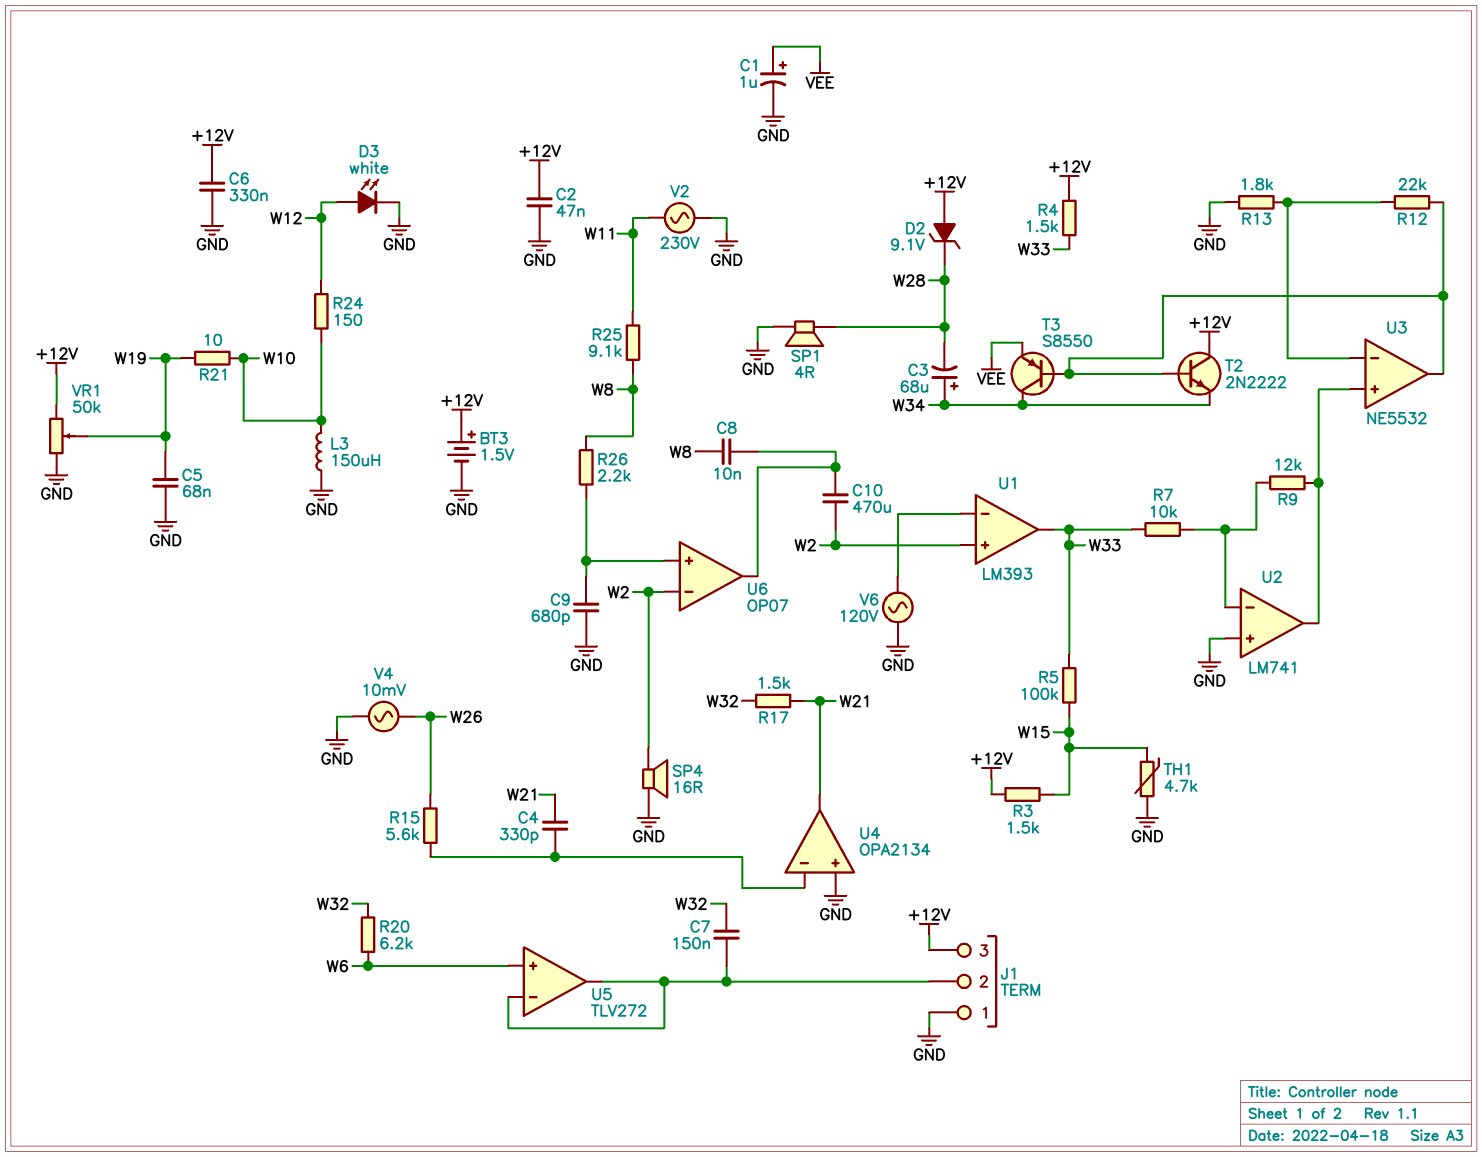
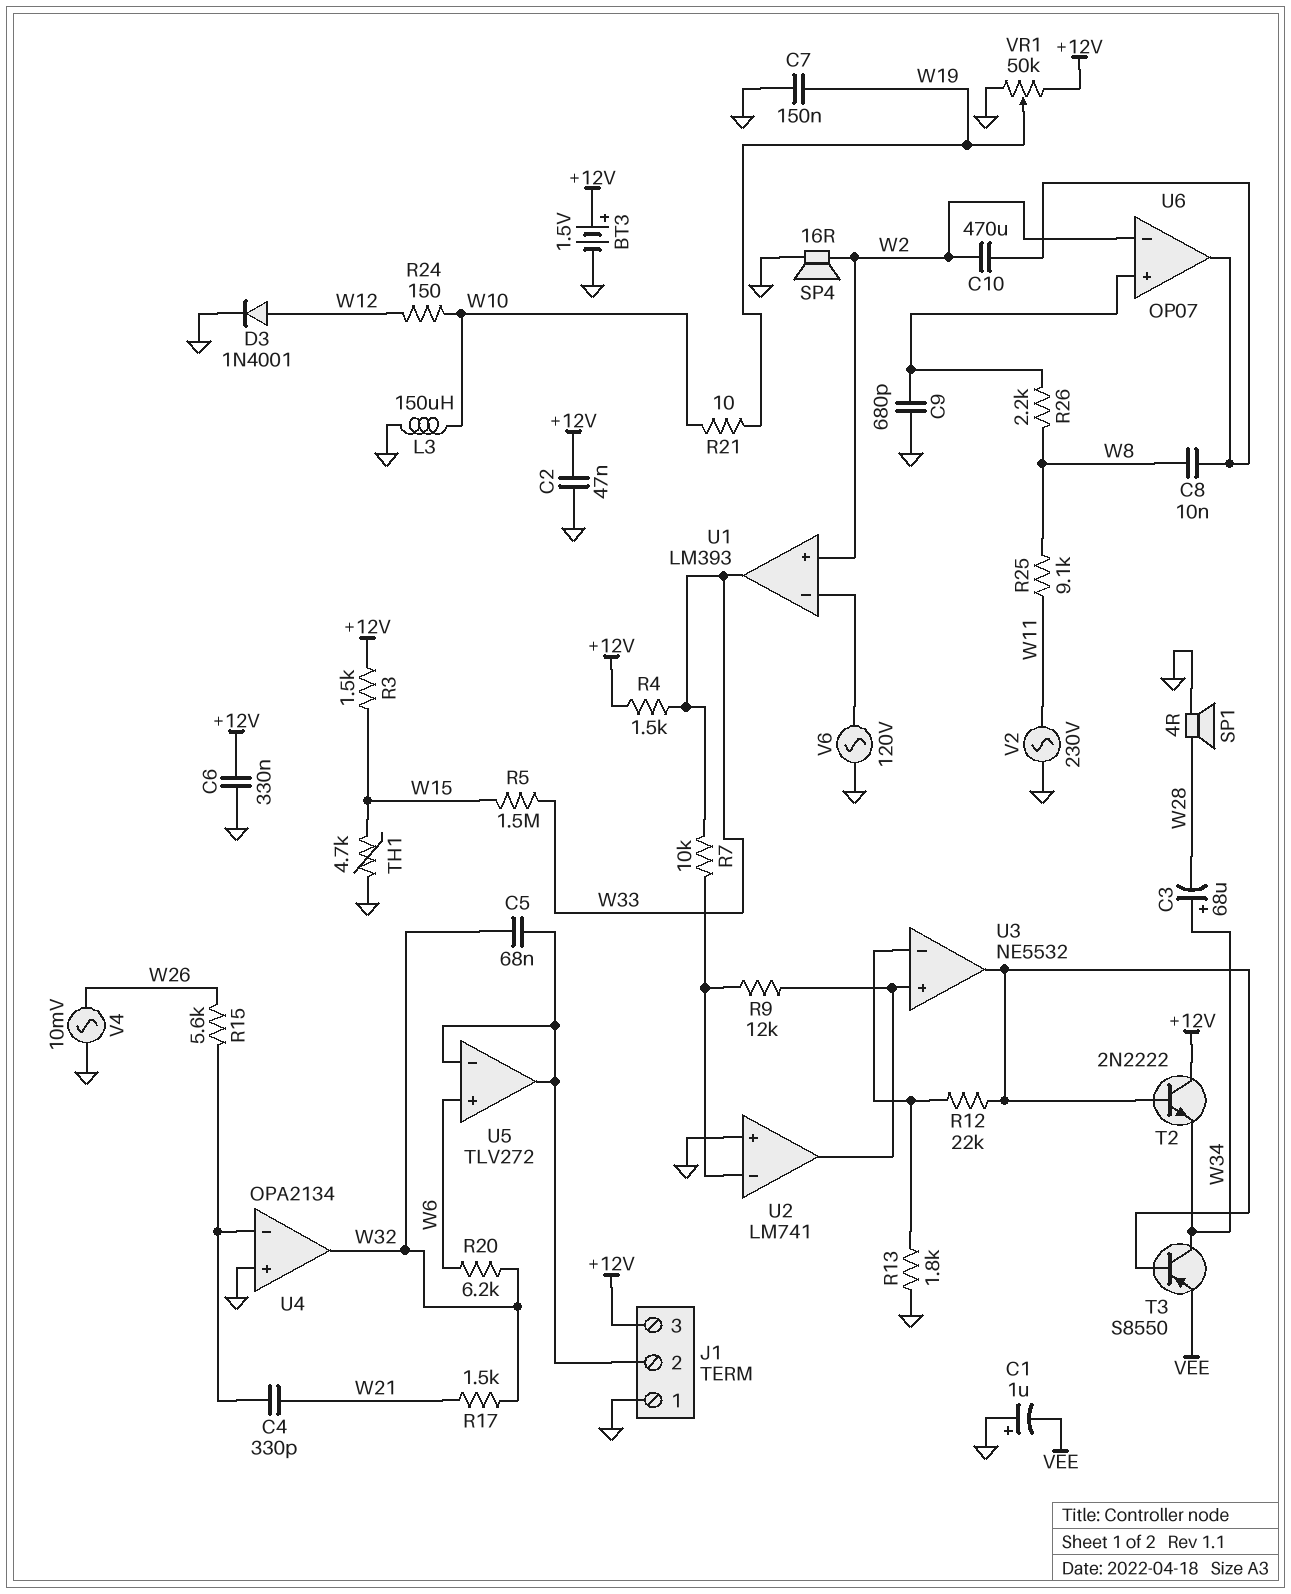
C1: 1uF (plus VEE, minus GND) -> 1uF (plus GND, minus VEE)
C5: 68nF (GND, W19) -> 68nF (J1/2, W32)
C7: 150nF (J1/2, W32) -> 150nF (GND, W19)
D2: zener 9.1V (A +12V, K W28) -> none
D3: LED white (A W12, K GND) -> diode 1N4001 (A W12, K GND)
R5: 100k (W15, W33) -> 1.5M (W15, W33)
U4 pin out: W21 -> W32

